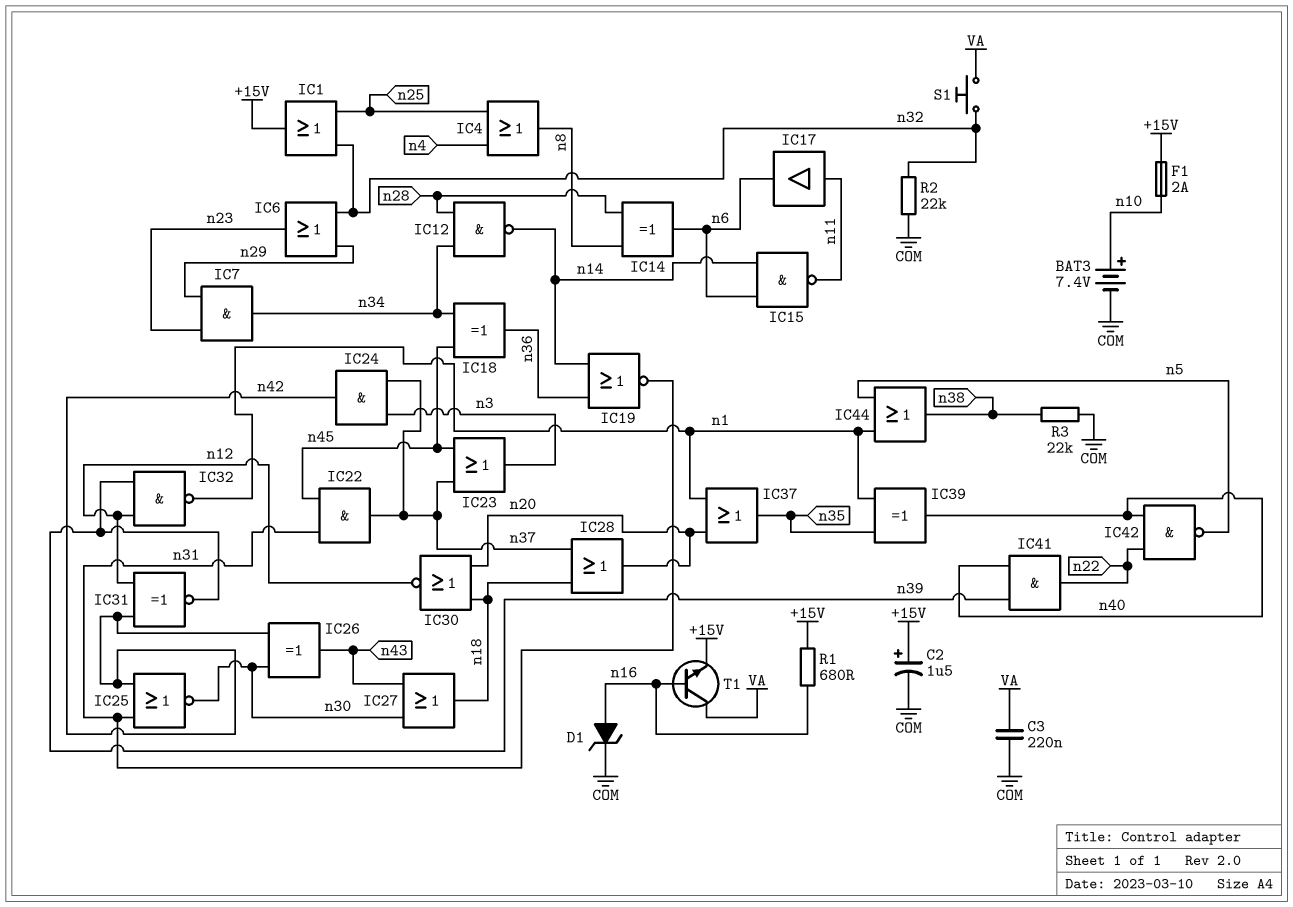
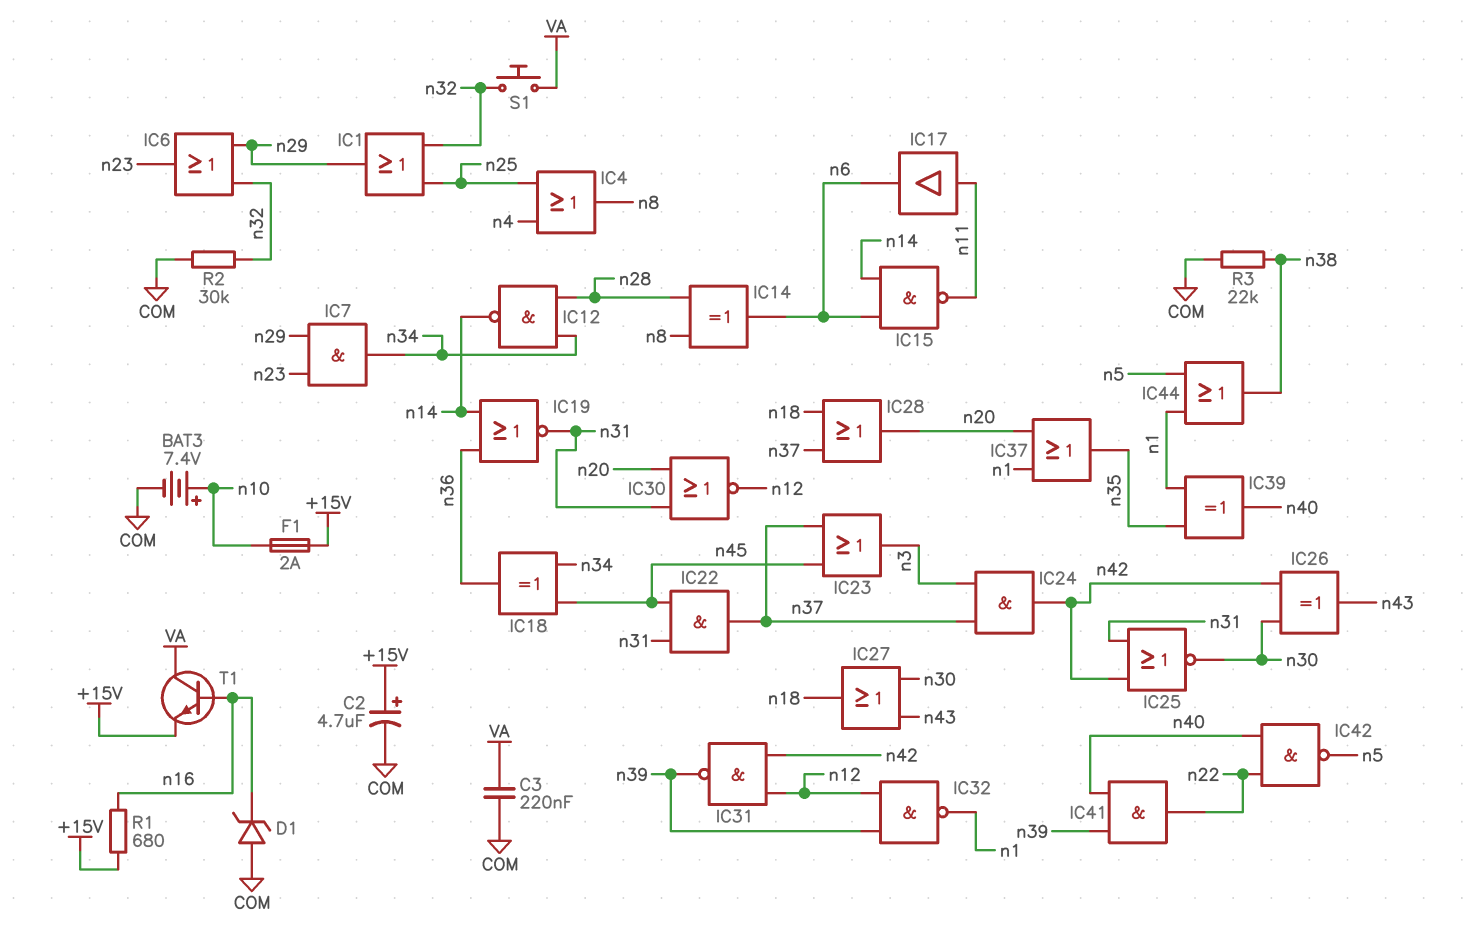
C2: 1.5uF (plus +15V, minus COM) -> 4.7uF (plus +15V, minus COM)
D1: zener (A n16, K COM) -> zener (A COM, K n16)
IC1: OR (in n25, in n32, out +15V) -> OR (in n25, in n32, out n29)
IC30: NOR (in n18, in n20, out n12) -> NOR (in n20, in n31, out n12)
IC31: XNOR (in n12, in n42, out n39) -> NAND (in n12, in n42, out n39)
R2: 22k (COM, n32) -> 30k (COM, n32)

